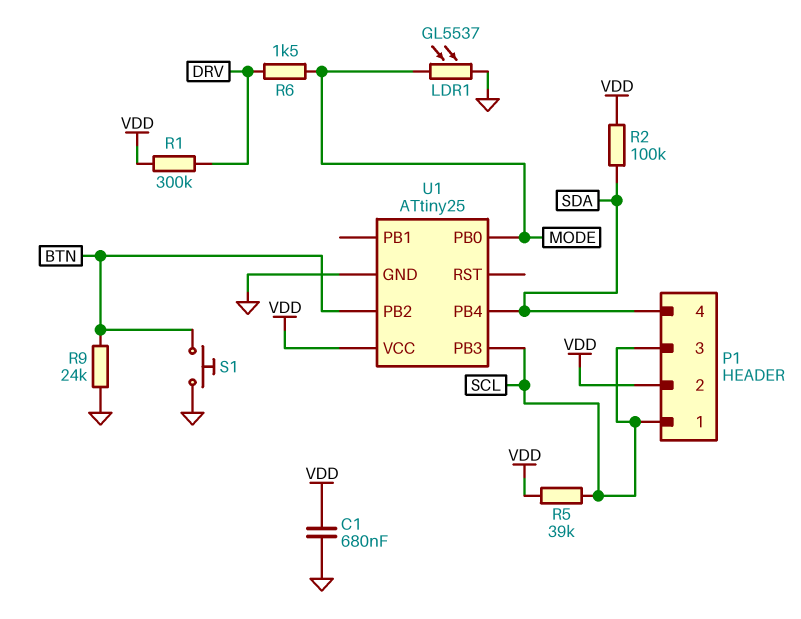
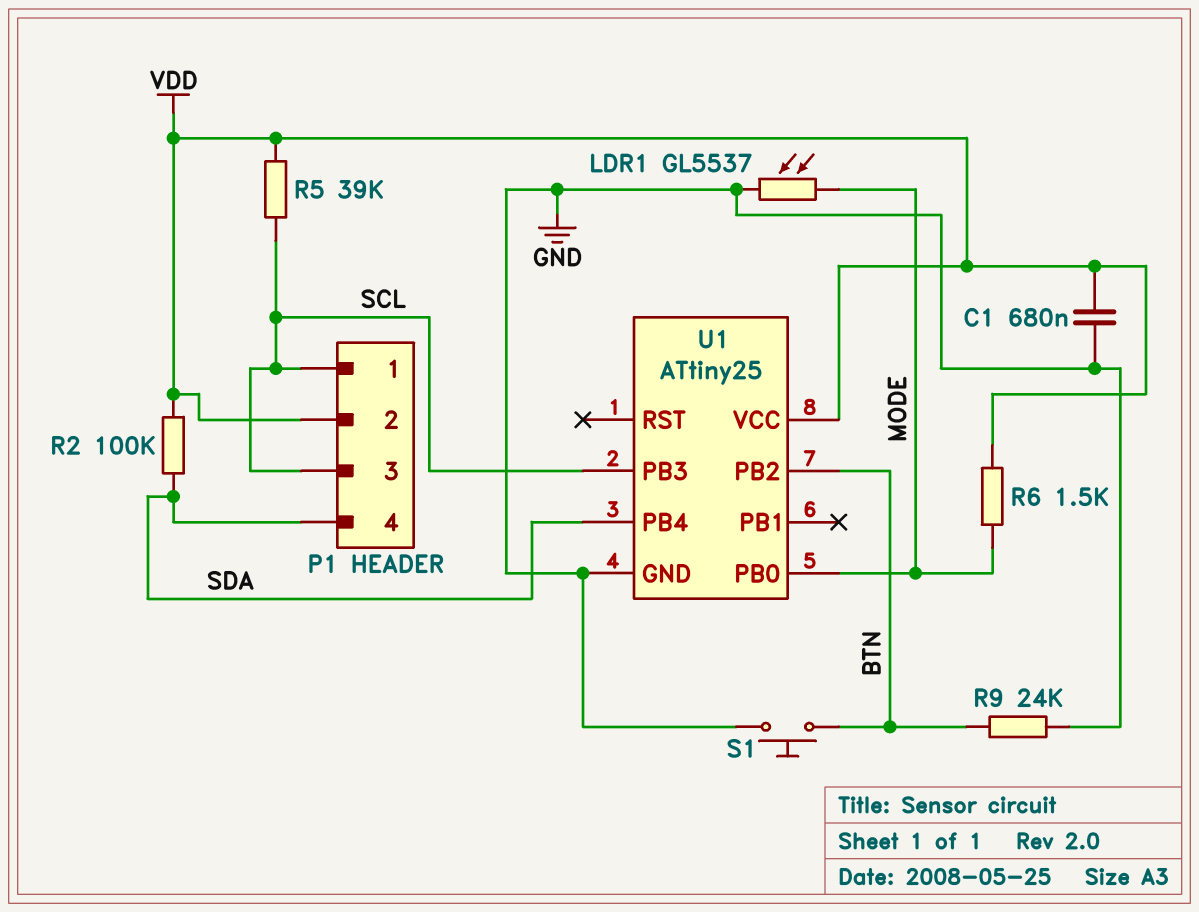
R1: 300k (DRV, VDD) -> none
R6: 1.5k (DRV, MODE) -> 1.5k (MODE, VDD)

